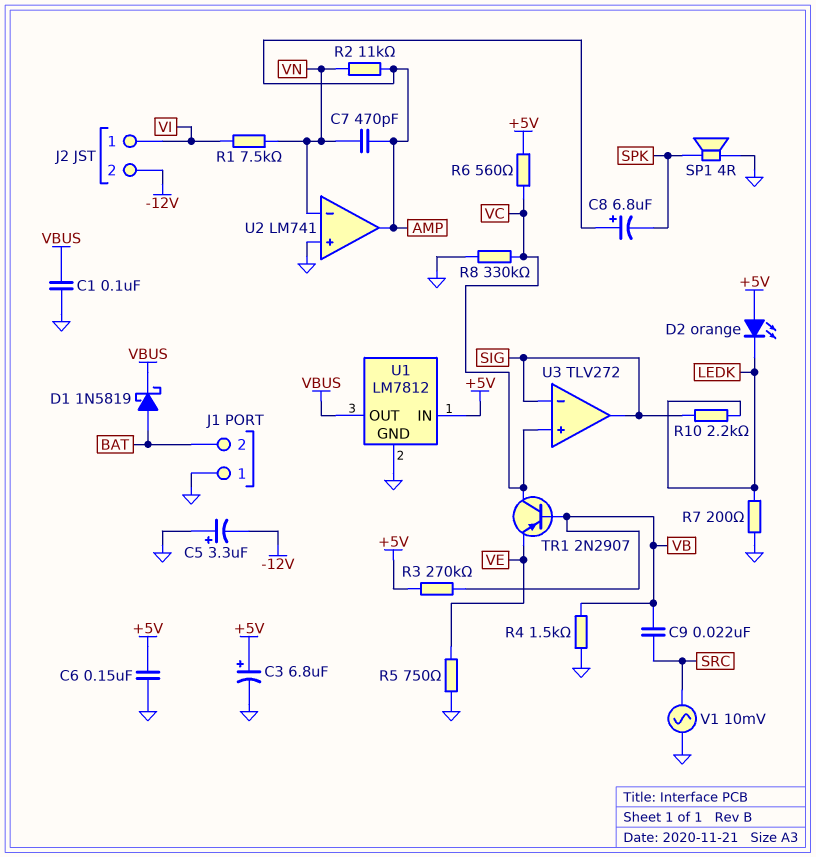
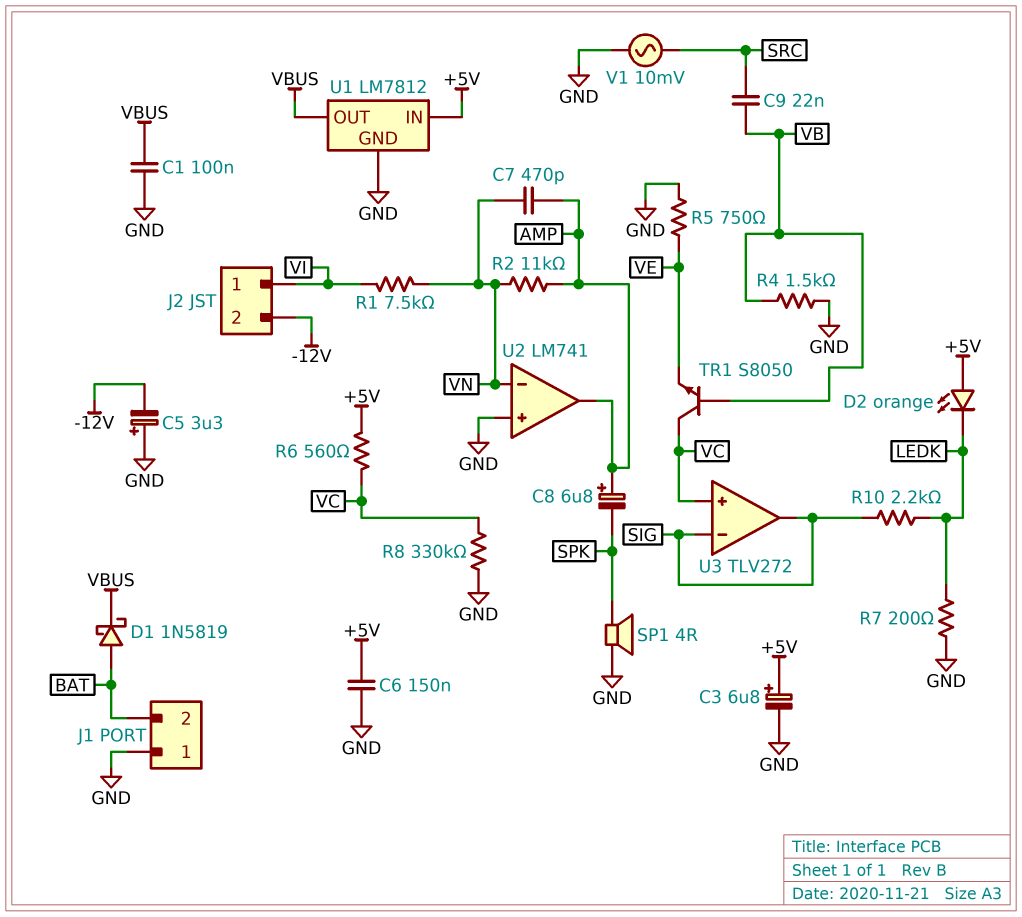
R3: 270k (+5V, VB) -> none
TR1: PNP 2N2907 (B VB, C VC, E VE) -> NPN S8050 (B VB, C VC, E VE)

